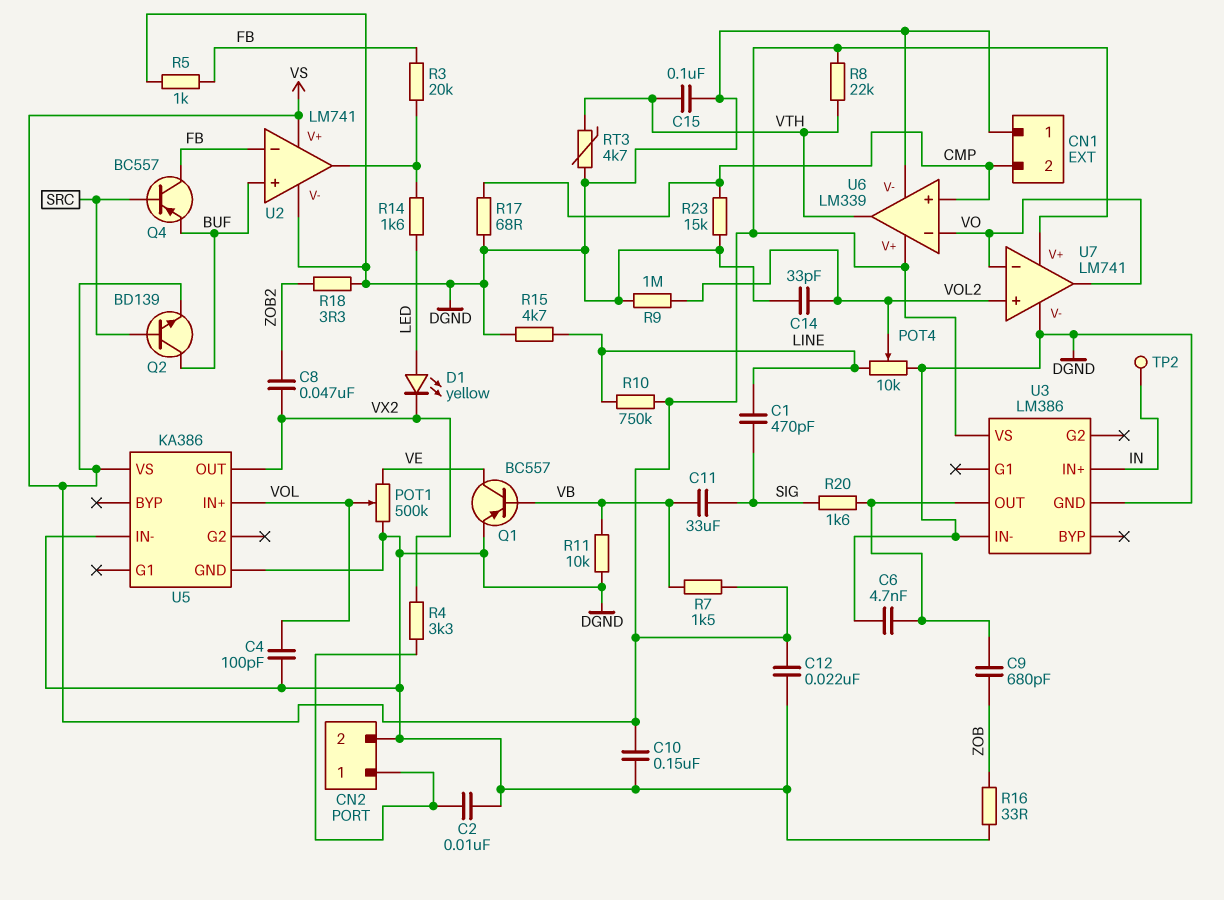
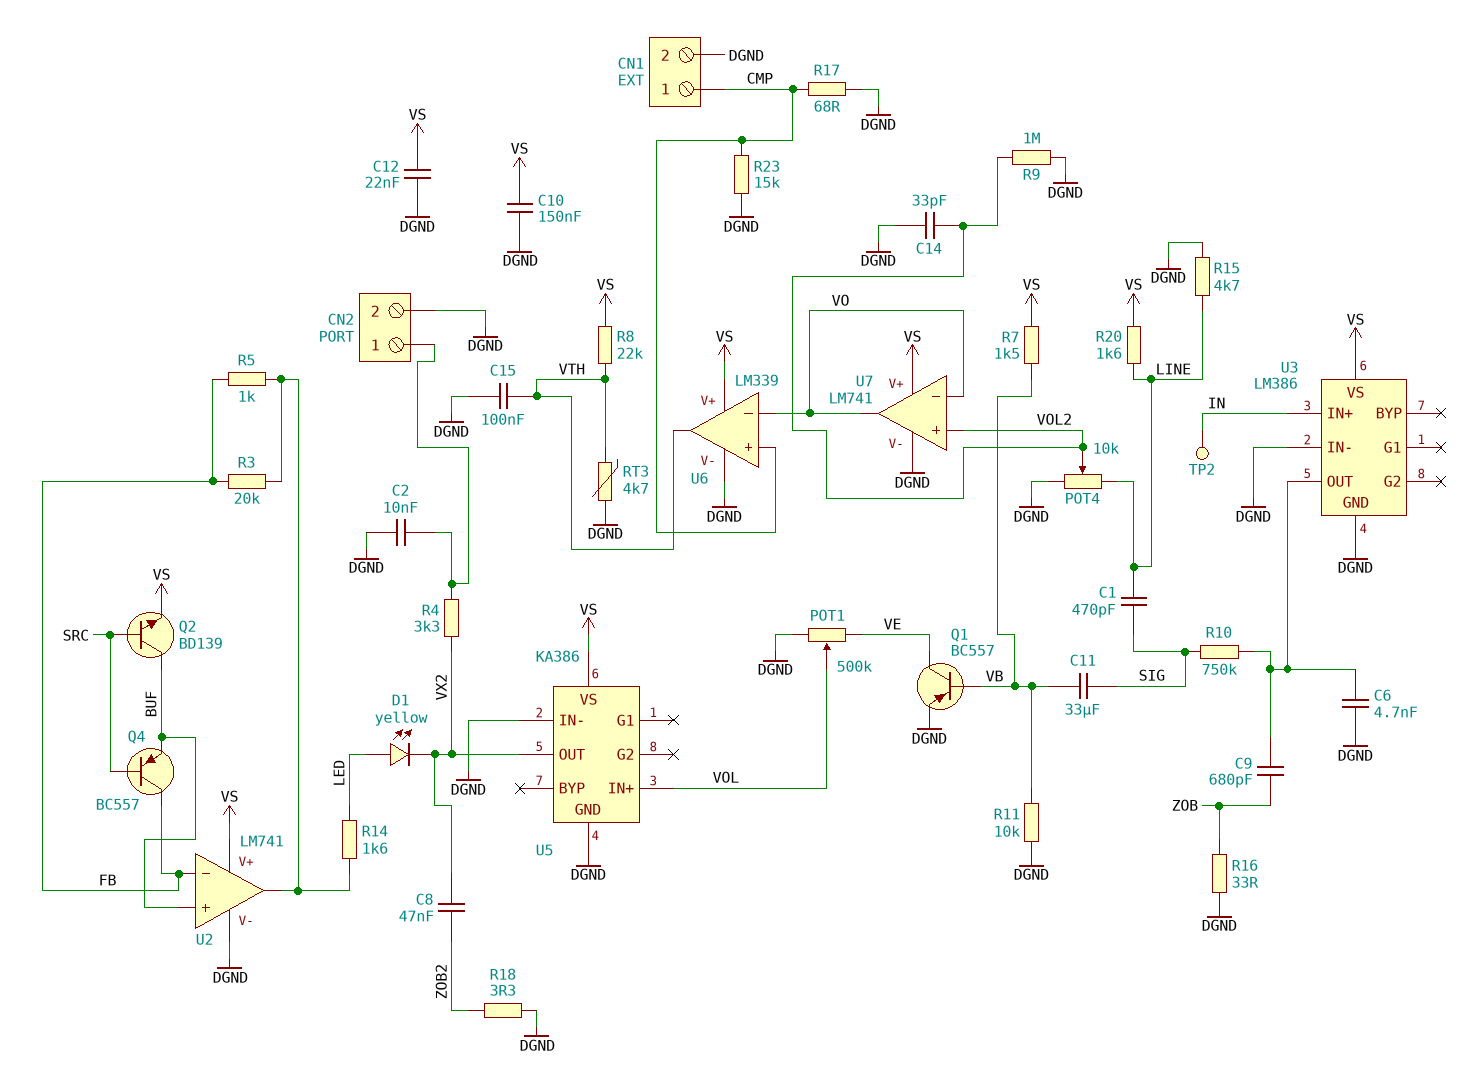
C4: 100pF (DGND, VOL) -> none
CN1 pin 1: DGND -> CMP
CN1 pin 2: CMP -> DGND
R5: 1k (DGND, FB) -> 1k (FB, U2/out)
R10: 750k (LINE, VS) -> 750k (SIG, U3/OUT)
R20: 1.6k (SIG, U3/OUT) -> 1.6k (LINE, VS)

